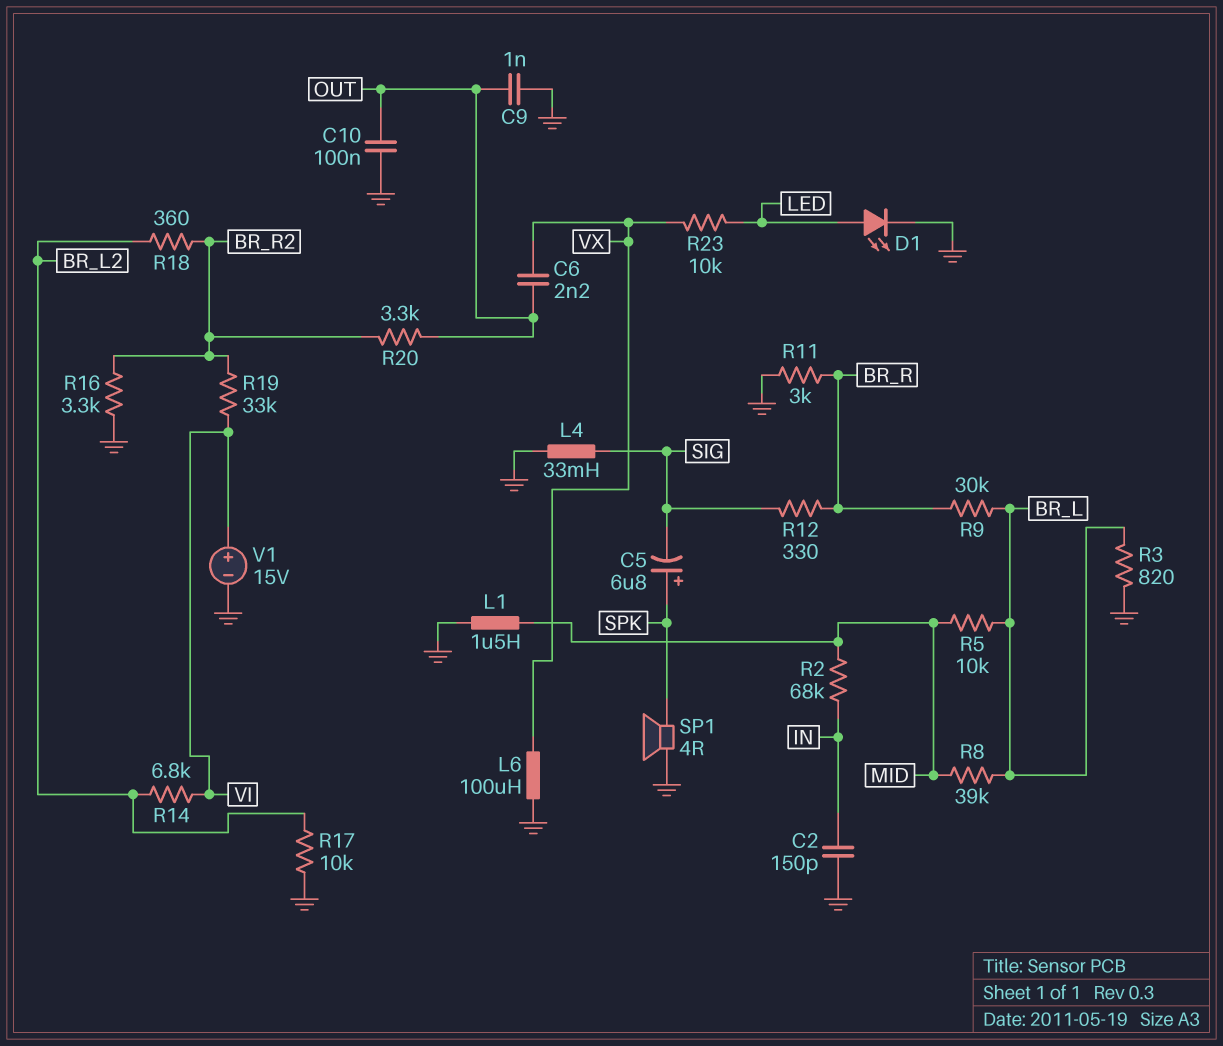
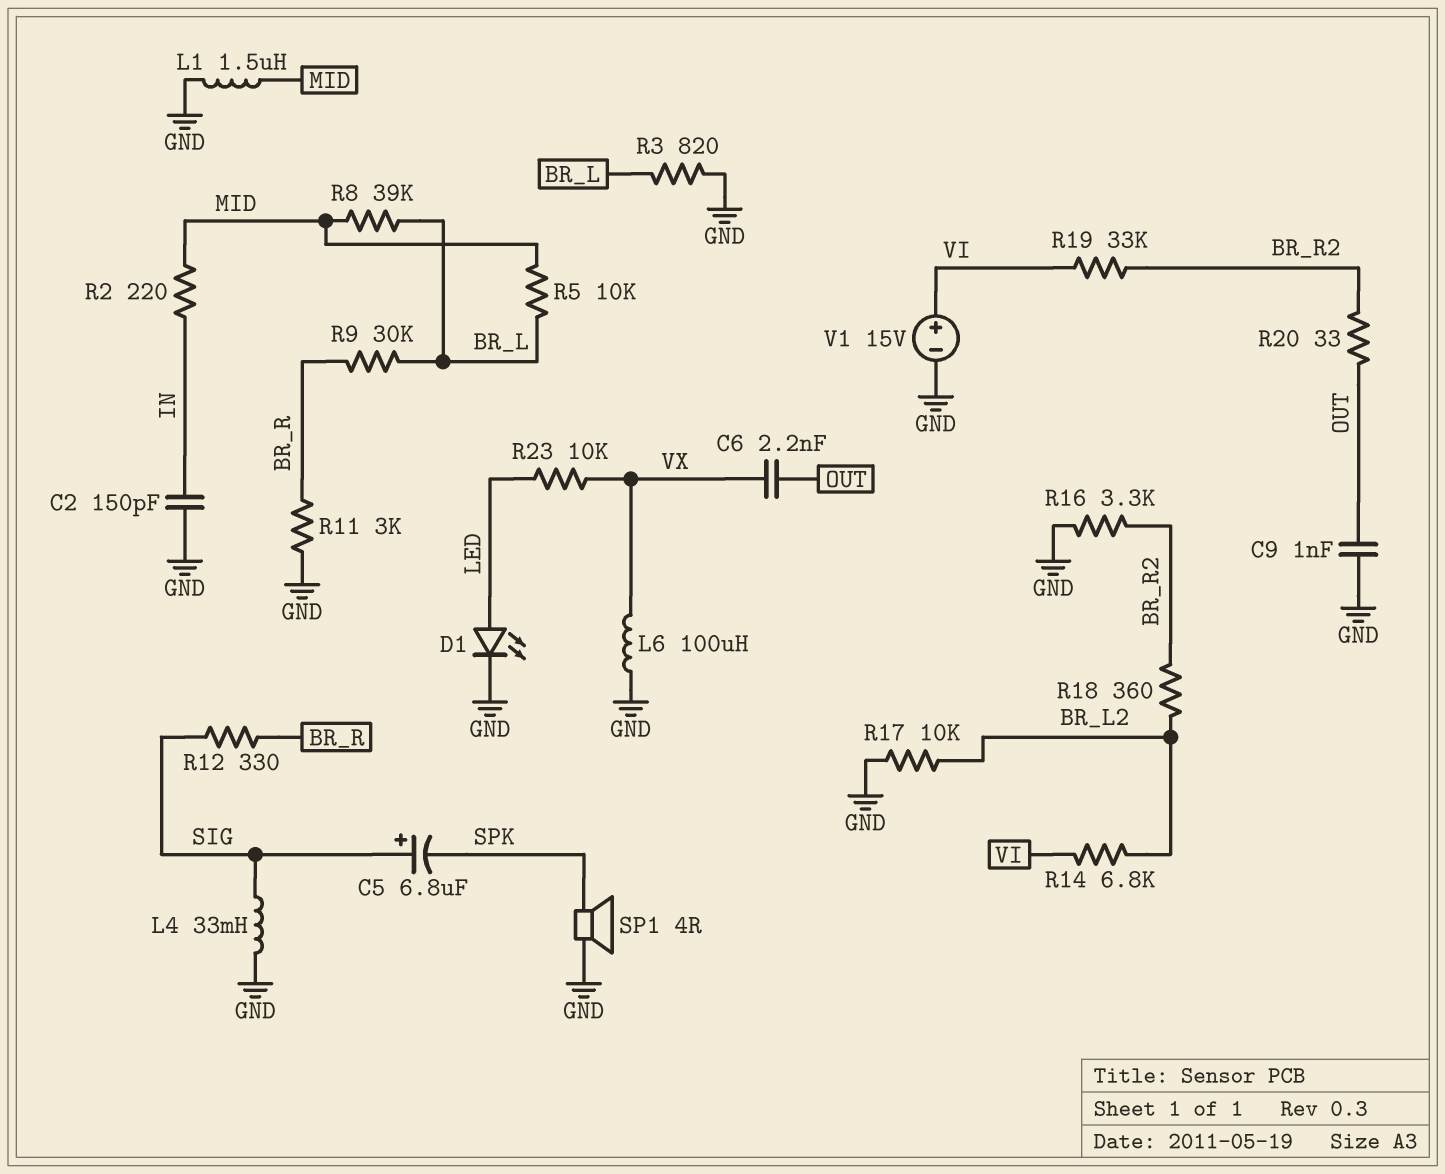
C5: 6.8uF (plus SPK, minus SIG) -> 6.8uF (plus SIG, minus SPK)
C10: 100nF (GND, OUT) -> none
R2: 68k (IN, MID) -> 220 (IN, MID)
R20: 3.3k (BR_R2, OUT) -> 33 (BR_R2, OUT)

